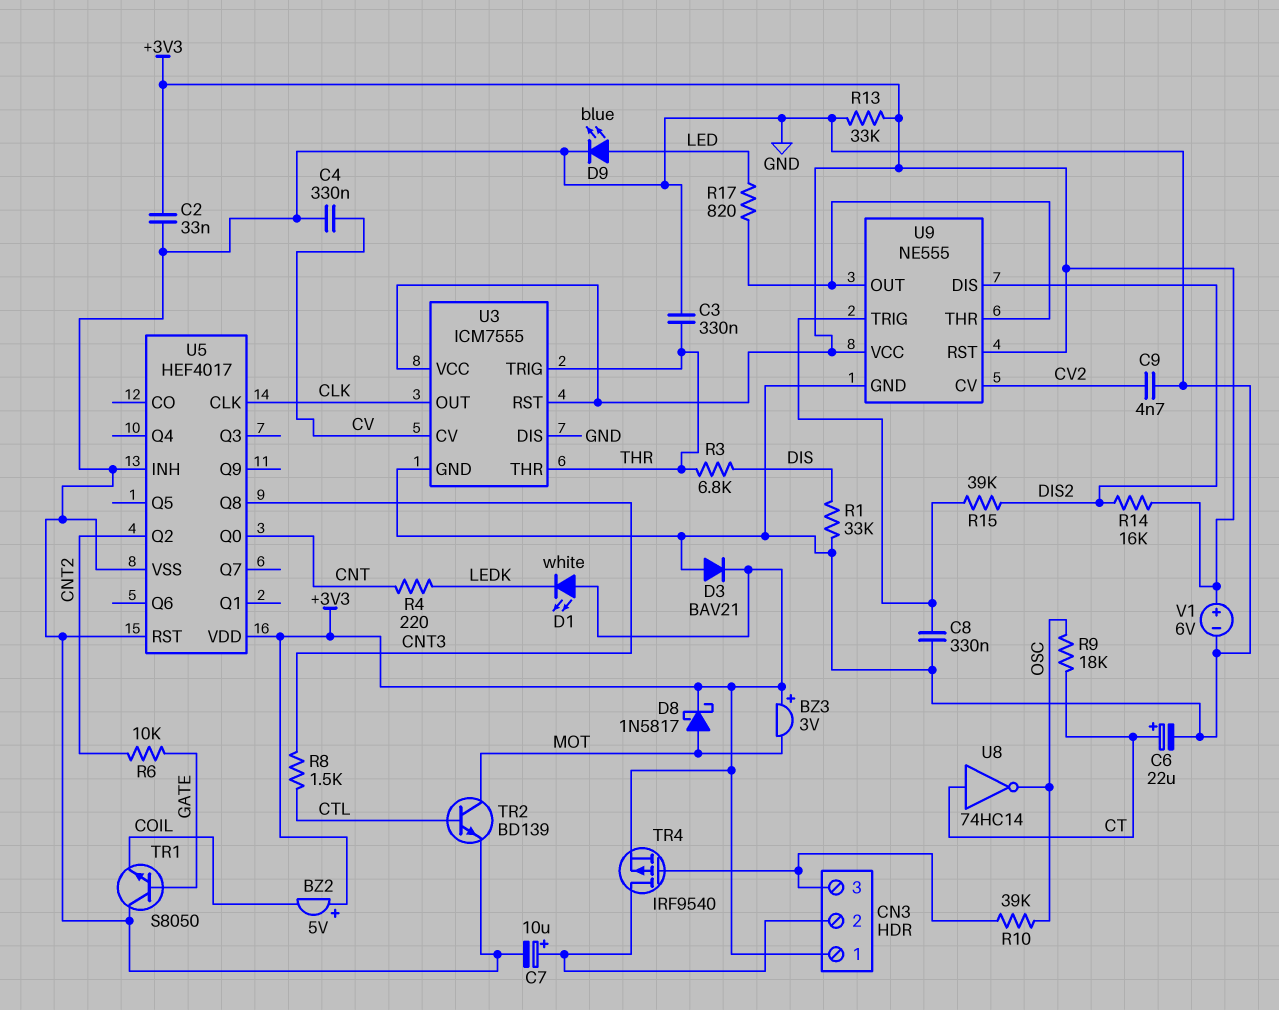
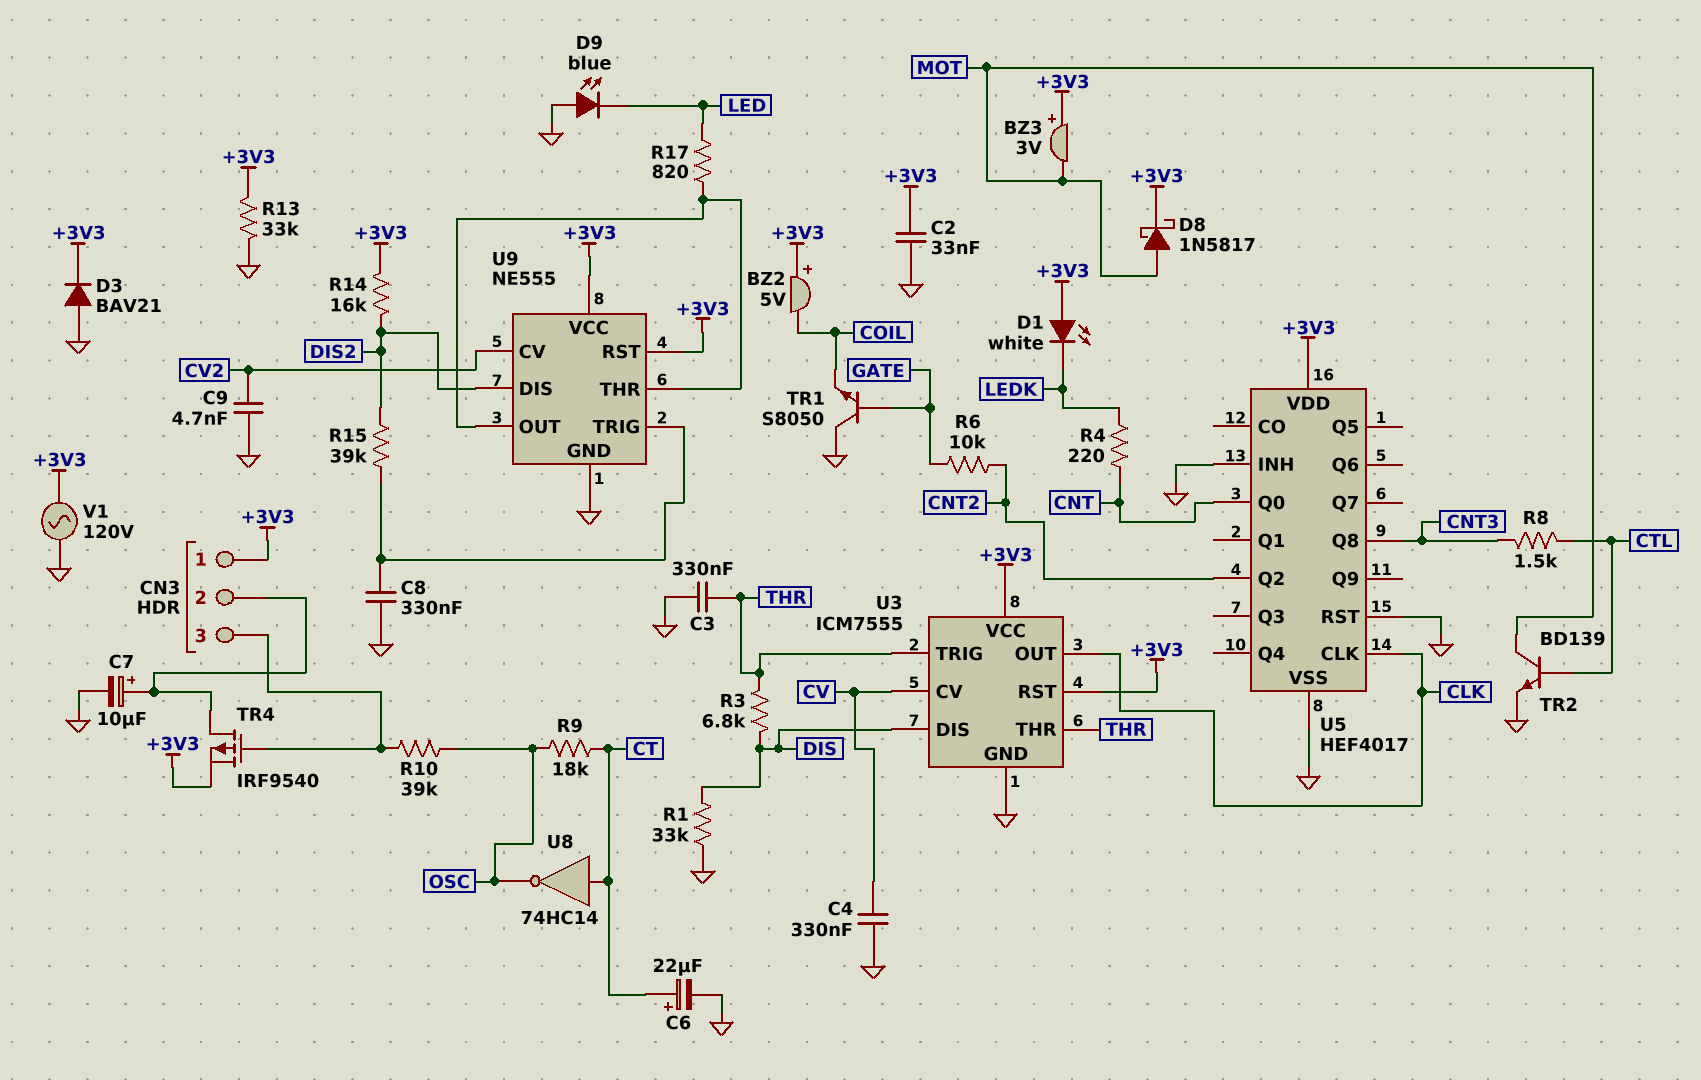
D9: LED blue (A LED, K GND) -> LED blue (A GND, K LED)
U3 pin DIS: GND -> DIS
V1: 6V (plus +3V3, minus GND) -> AC 120V (+3V3, GND)

